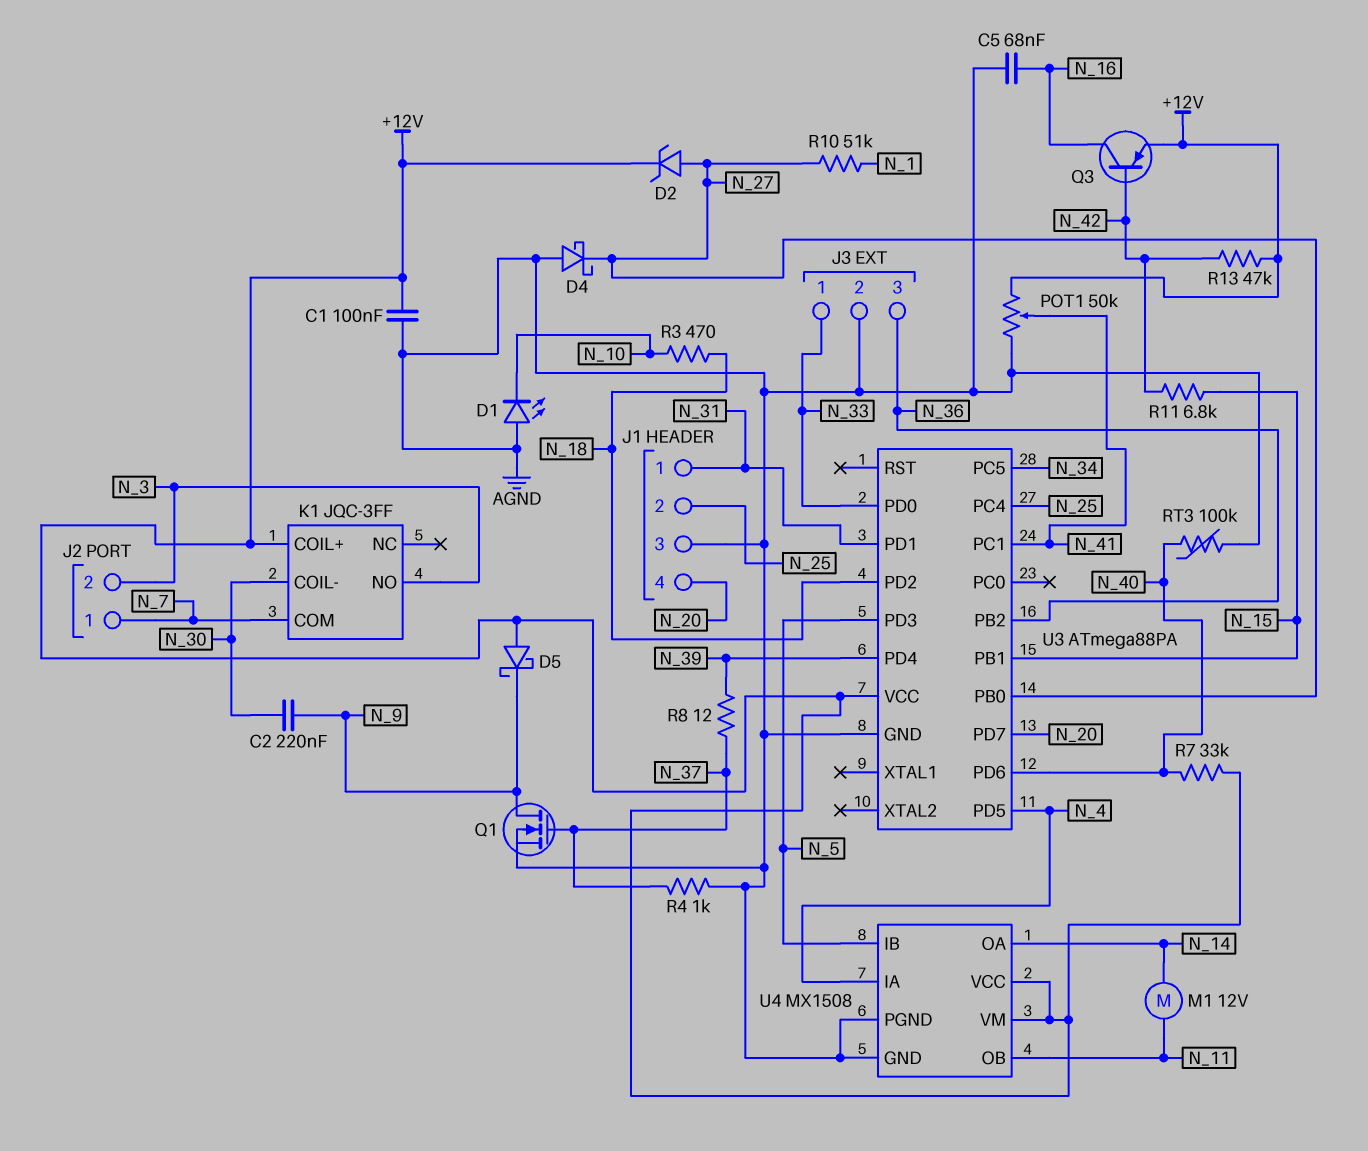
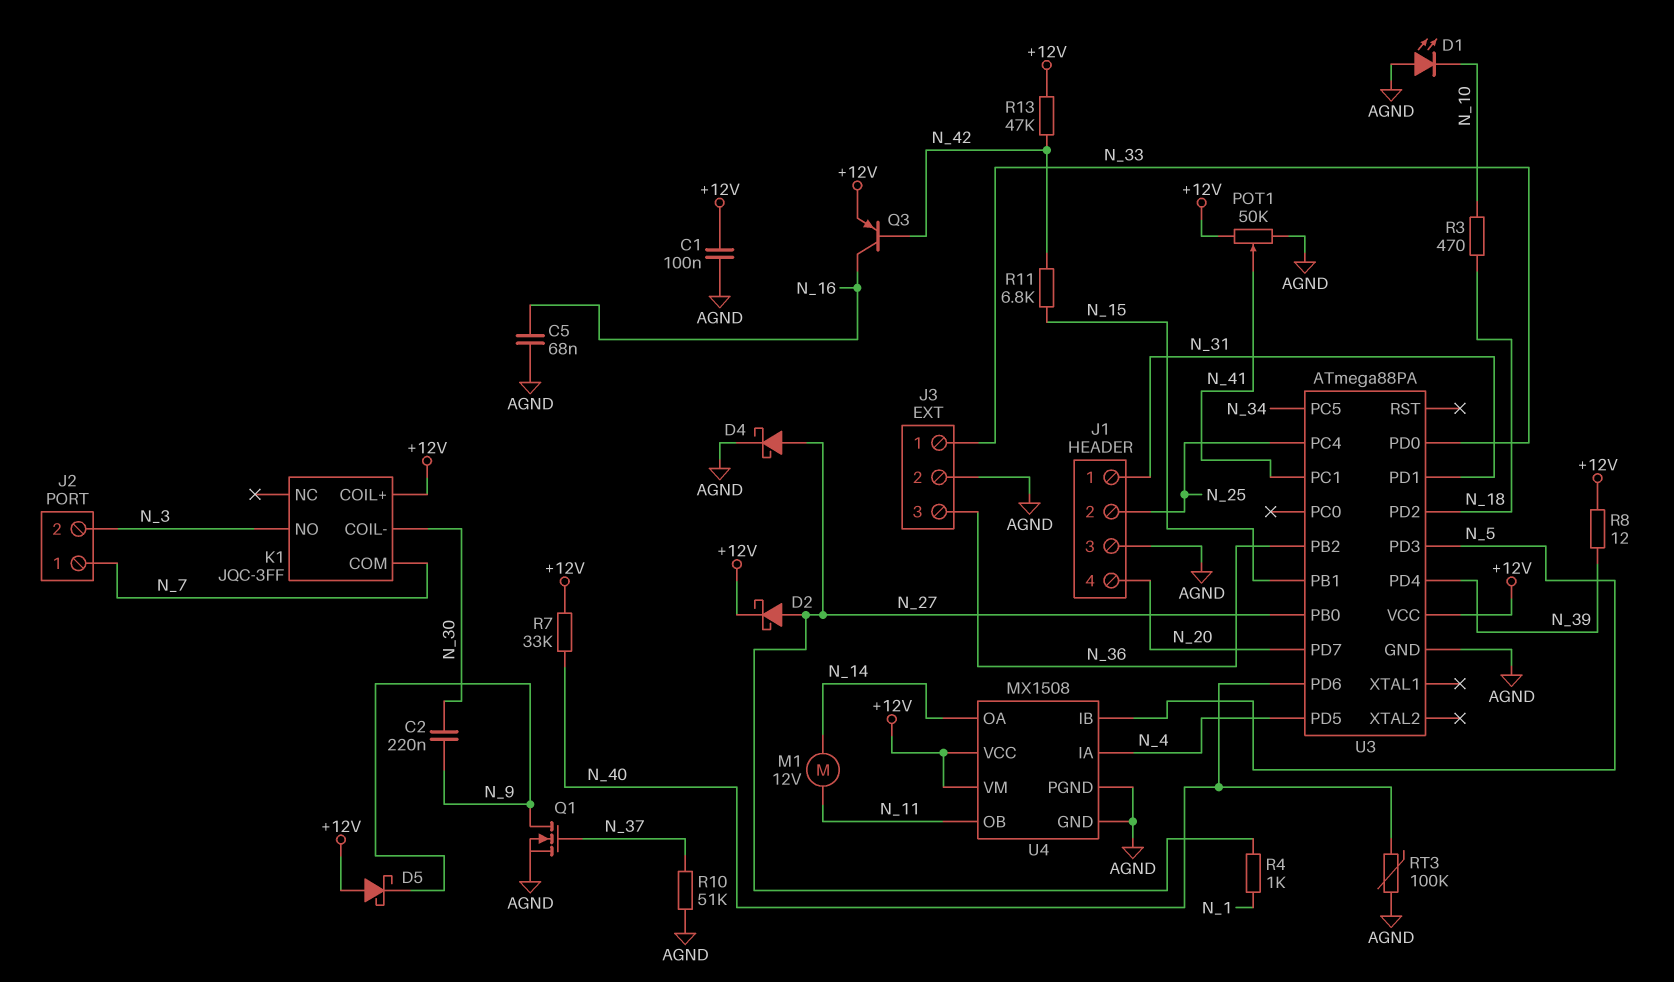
D2: zener (A N_27, K +12V) -> schottky (A N_27, K +12V)
D4: schottky (A AGND, K N_27) -> schottky (A N_27, K AGND)
R4: 1k (AGND, N_37) -> 1k (N_1, N_27)
R8: 12 (N_37, N_39) -> 12 (+12V, N_39)
R10: 51k (N_1, N_27) -> 51k (AGND, N_37)

